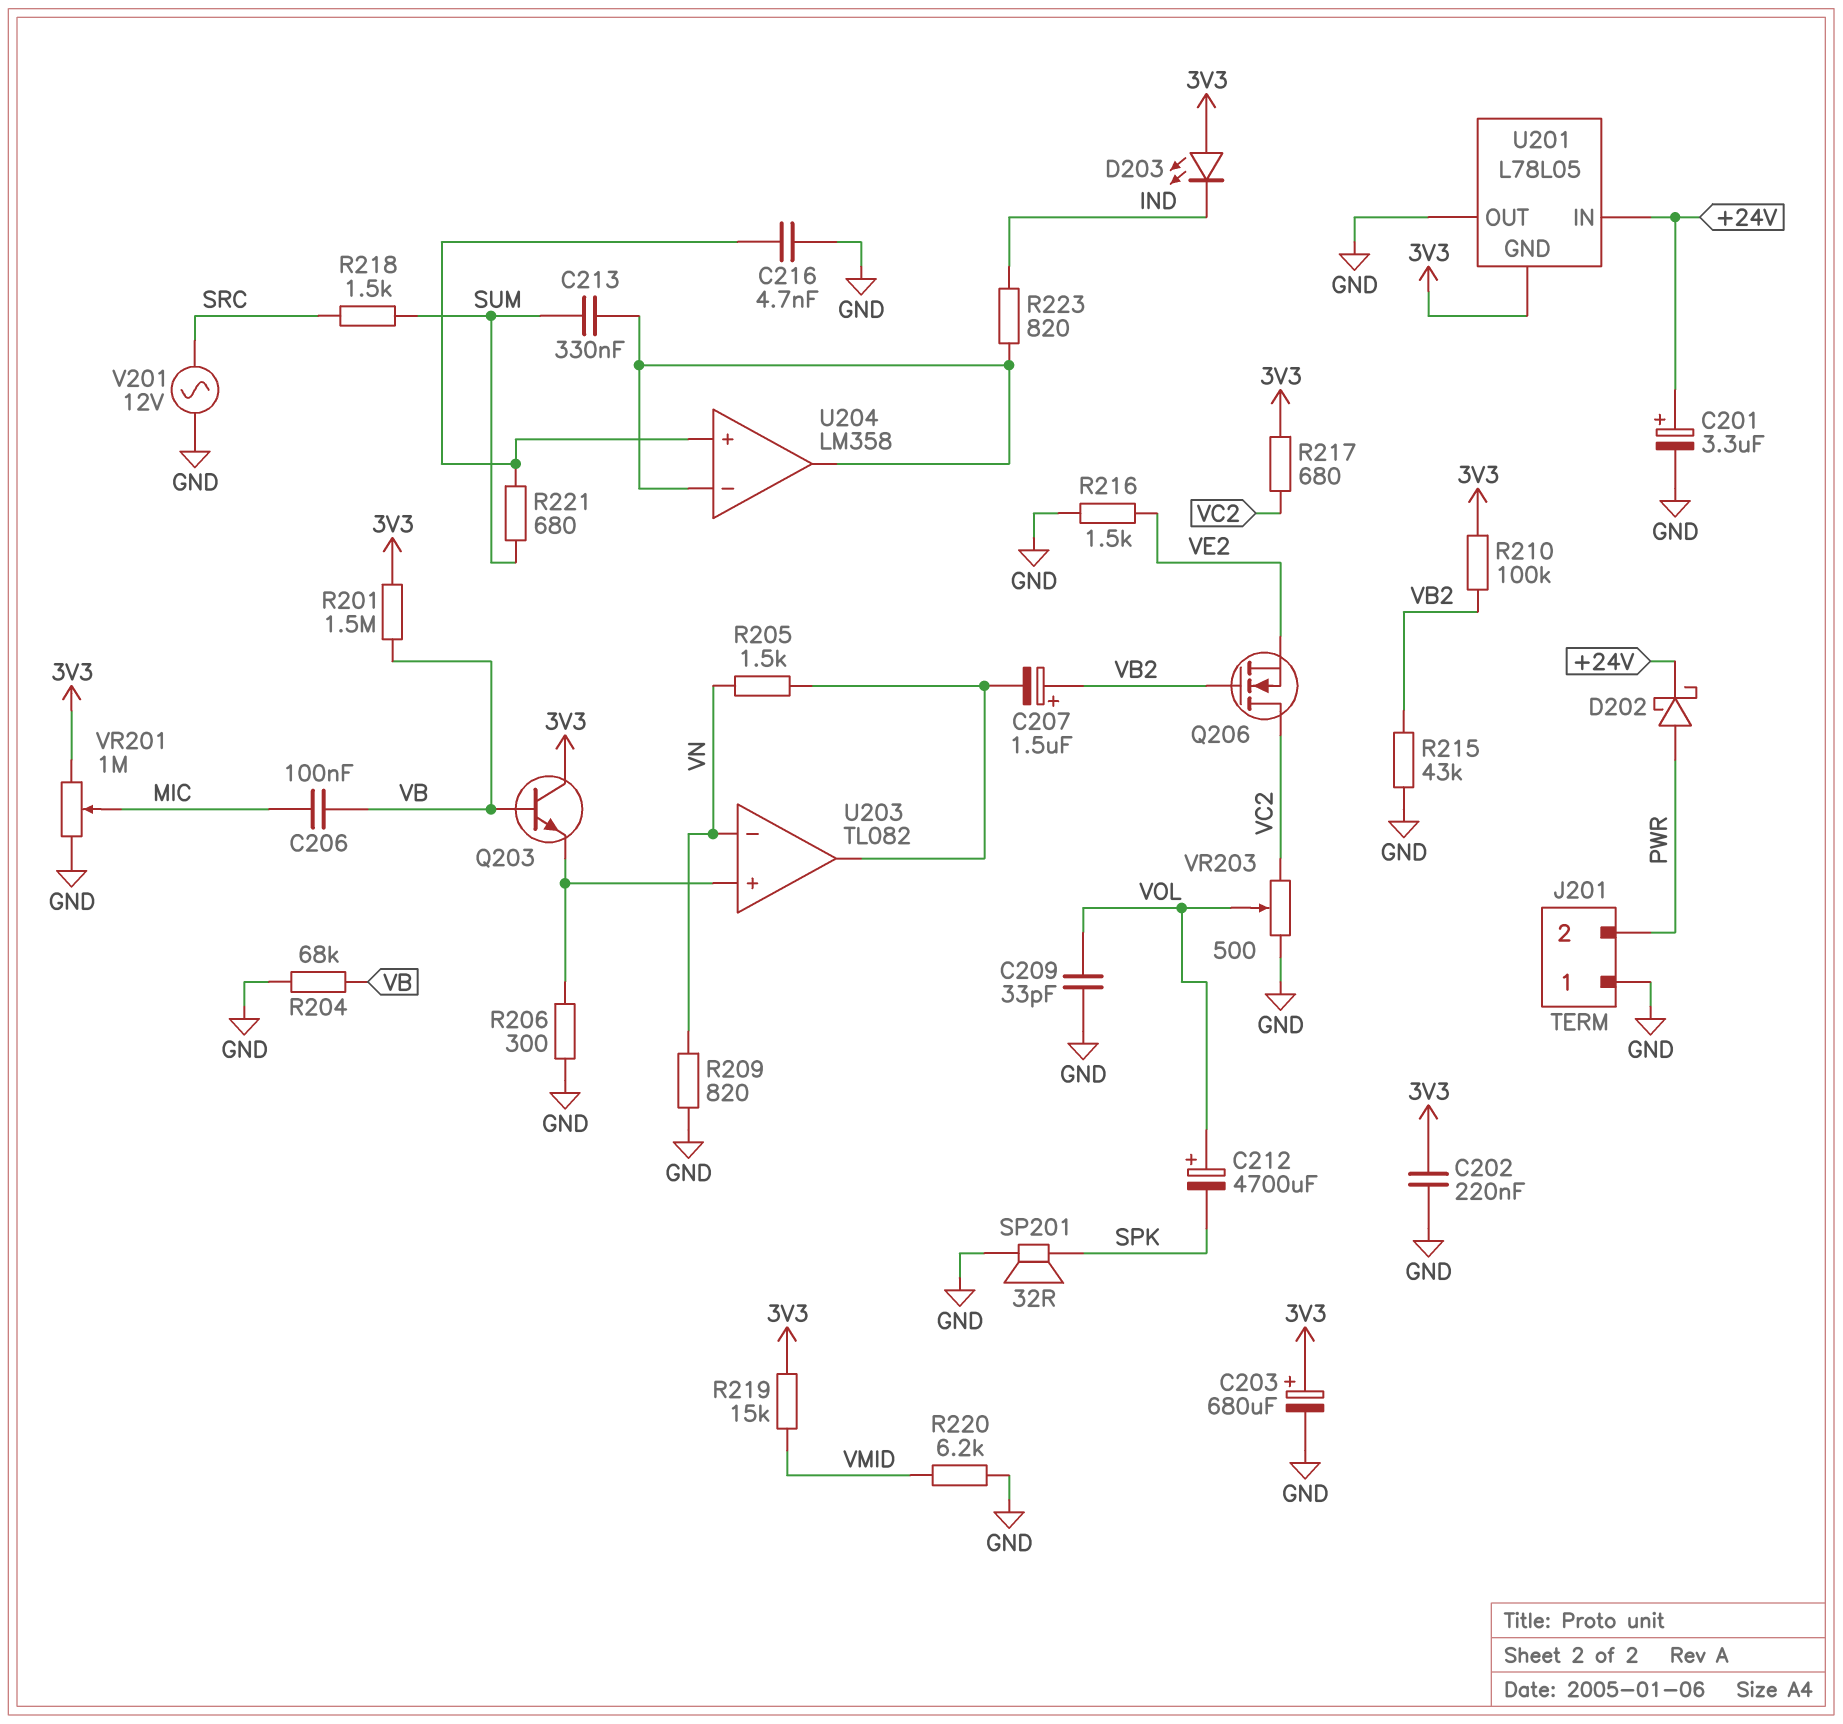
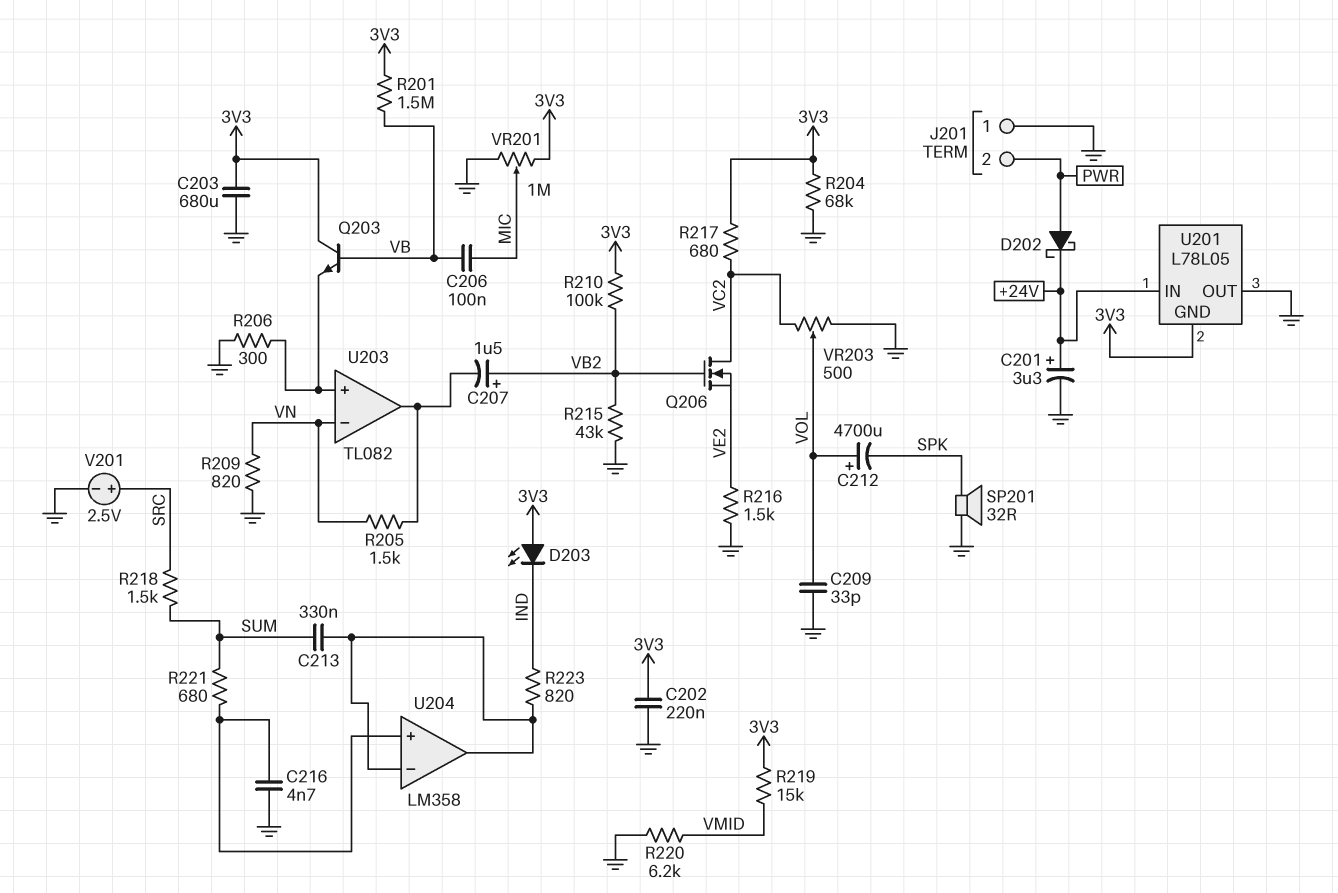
C203: 680uF (plus 3V3, minus GND) -> 680uF (3V3, GND)
R204: 68k (GND, VB) -> 68k (3V3, GND)
V201: AC 12V (GND, SRC) -> 2.5V (plus SRC, minus GND)

